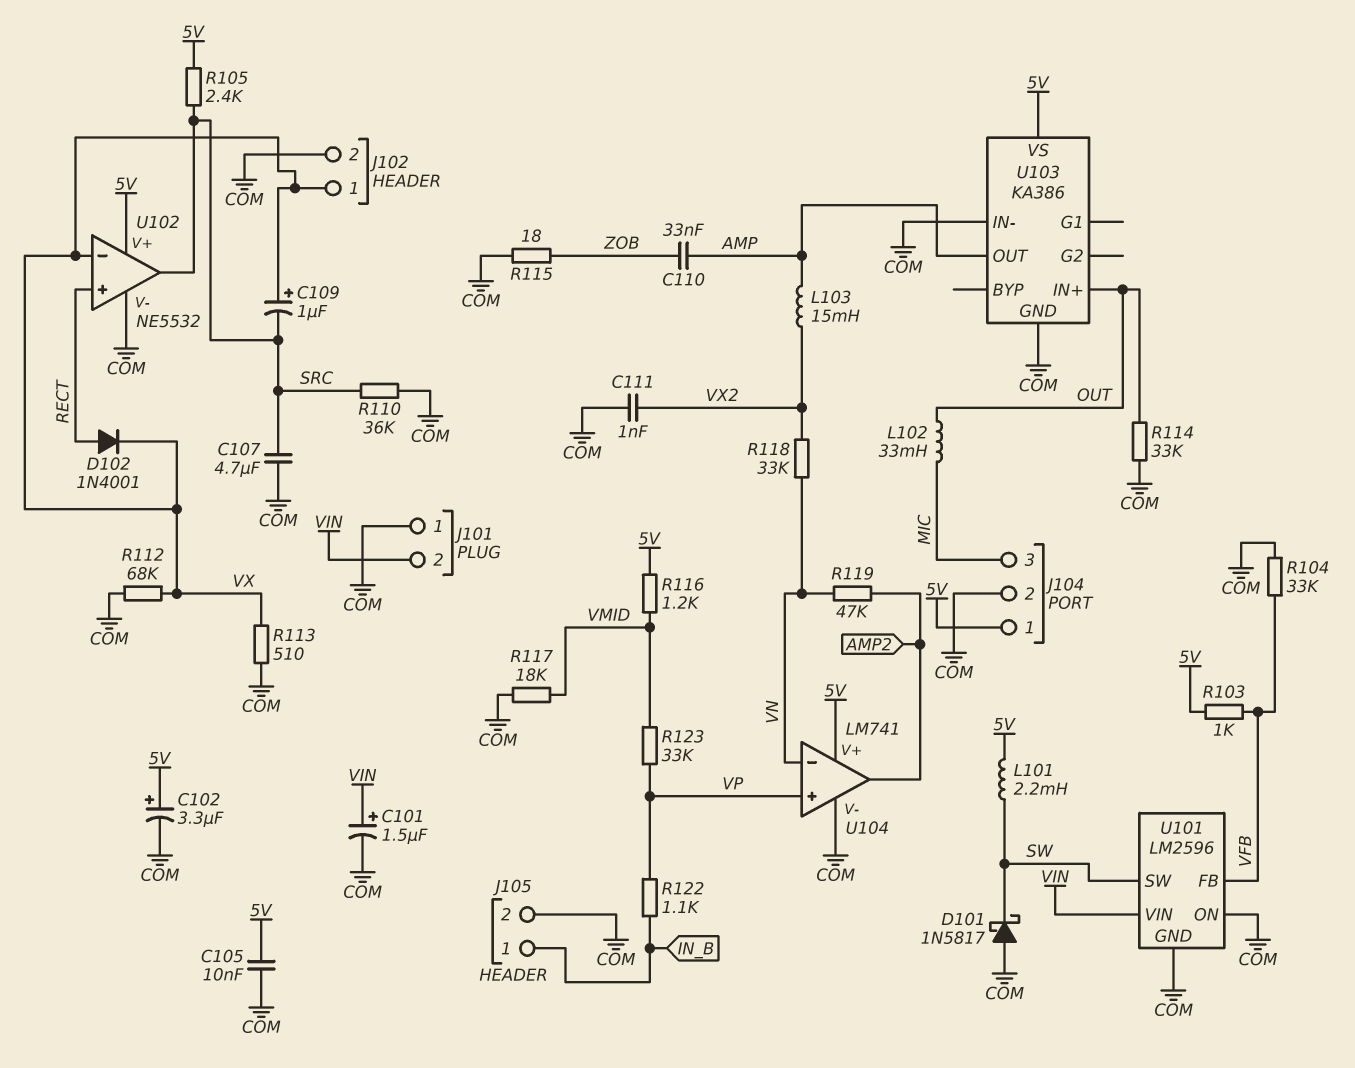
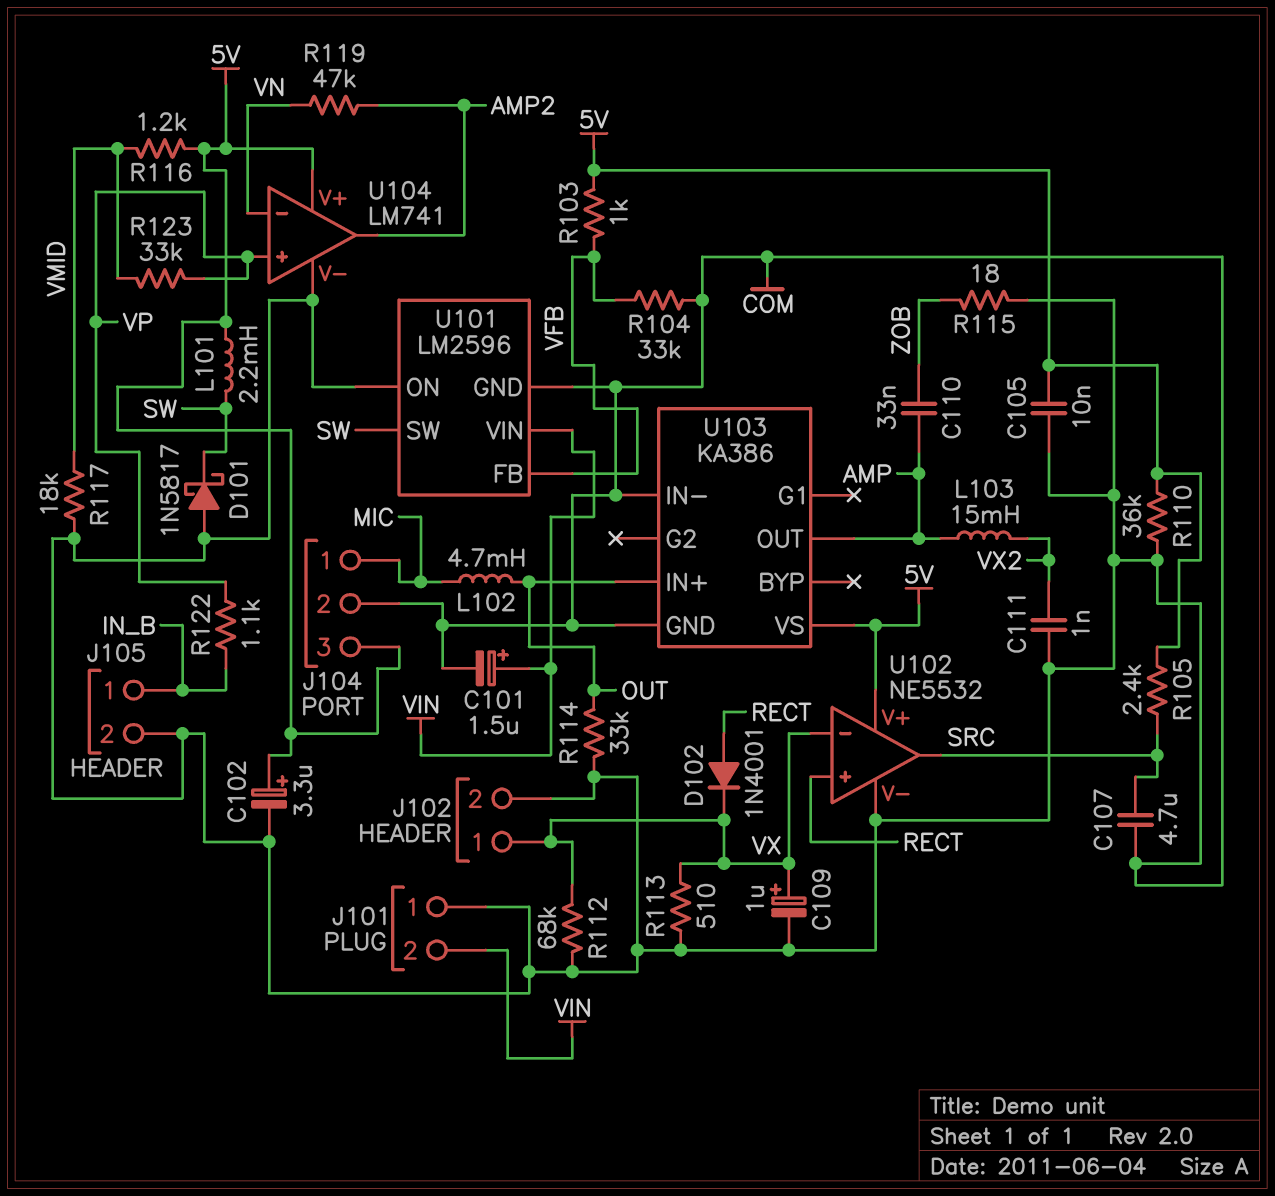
C109: 1uF (plus VX, minus SRC) -> 1uF (plus VX, minus COM)
J104 pin 1: 5V -> MIC
J104 pin 3: MIC -> 5V
L102: 33mH (MIC, OUT) -> 4.7mH (MIC, OUT)
R110: 36k (COM, SRC) -> 36k (5V, COM)
R118: 33k (VN, VX2) -> none

